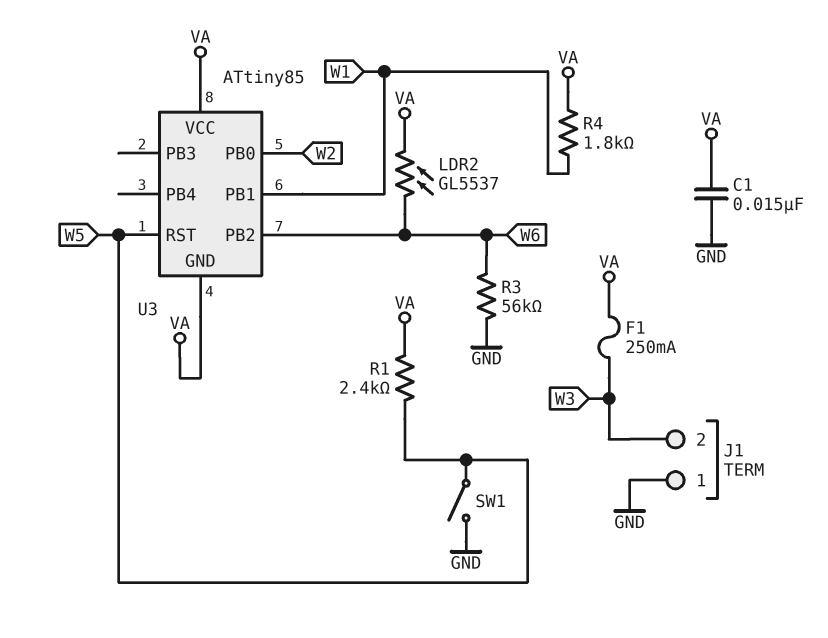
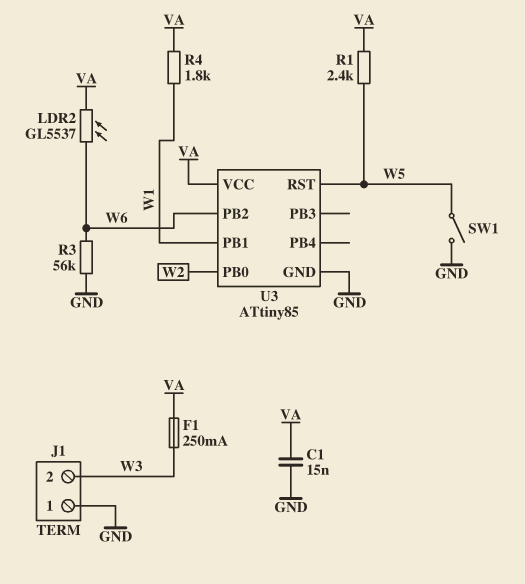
U3 pin GND: VA -> GND

